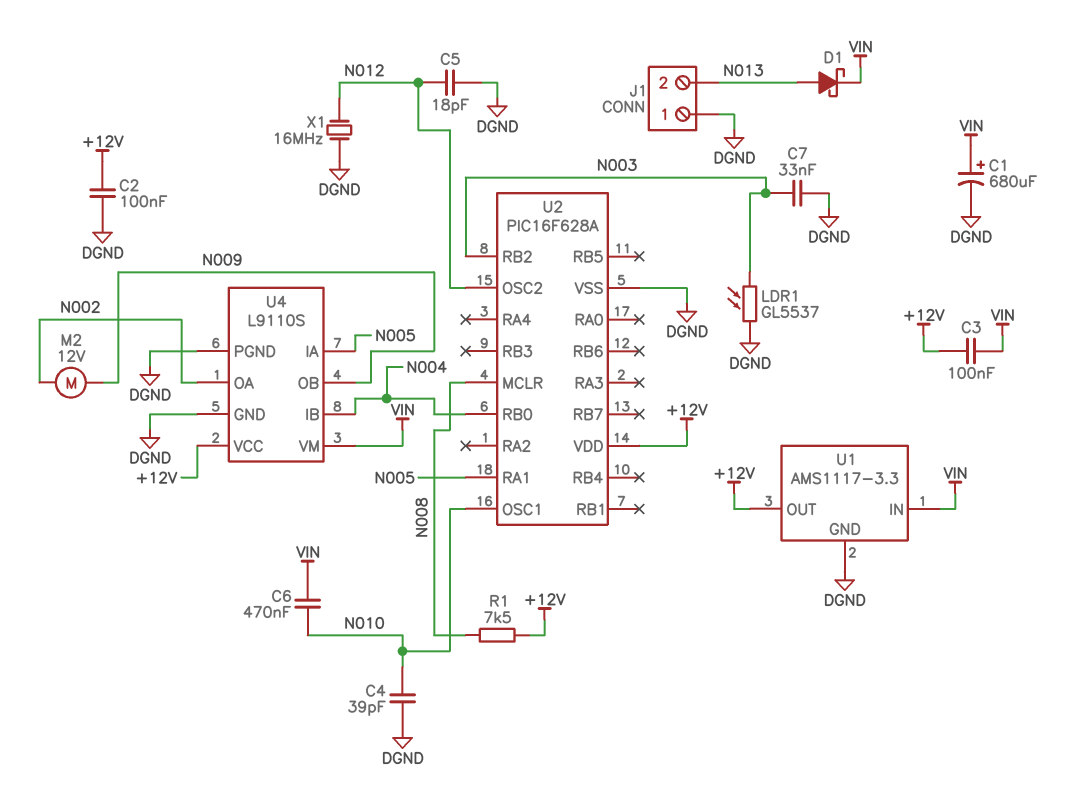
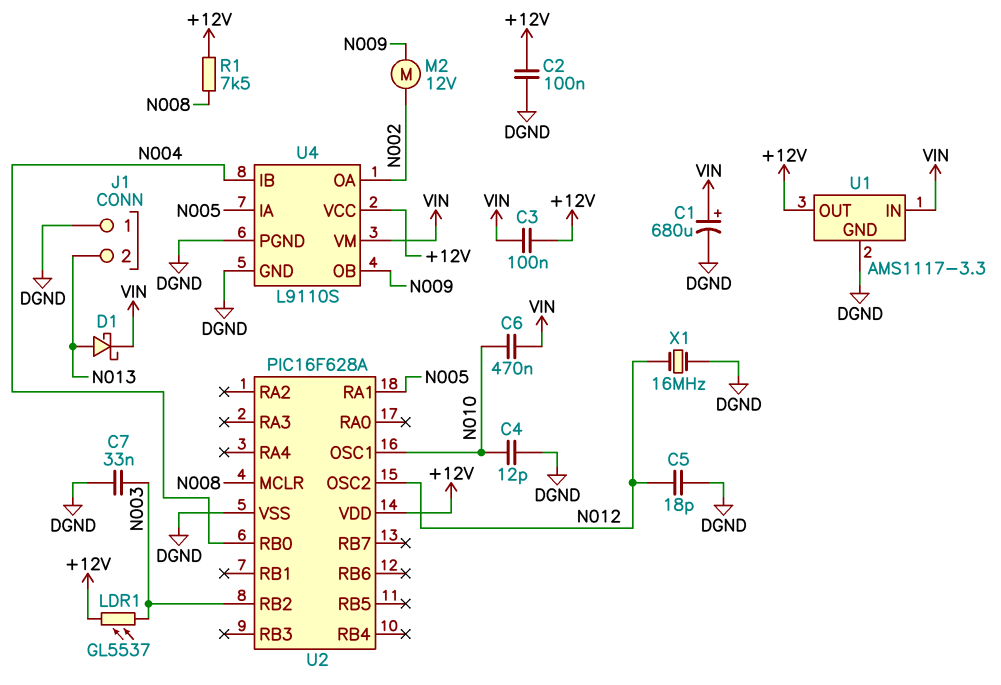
C4: 39pF (DGND, N010) -> 12pF (DGND, N010)
LDR1: GL5537 (DGND, N003) -> GL5537 (+12V, N003)

